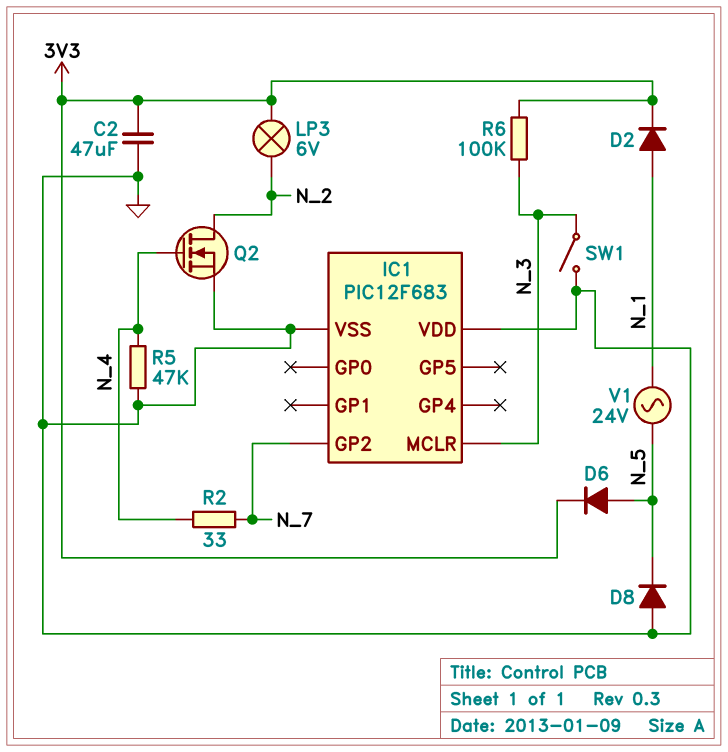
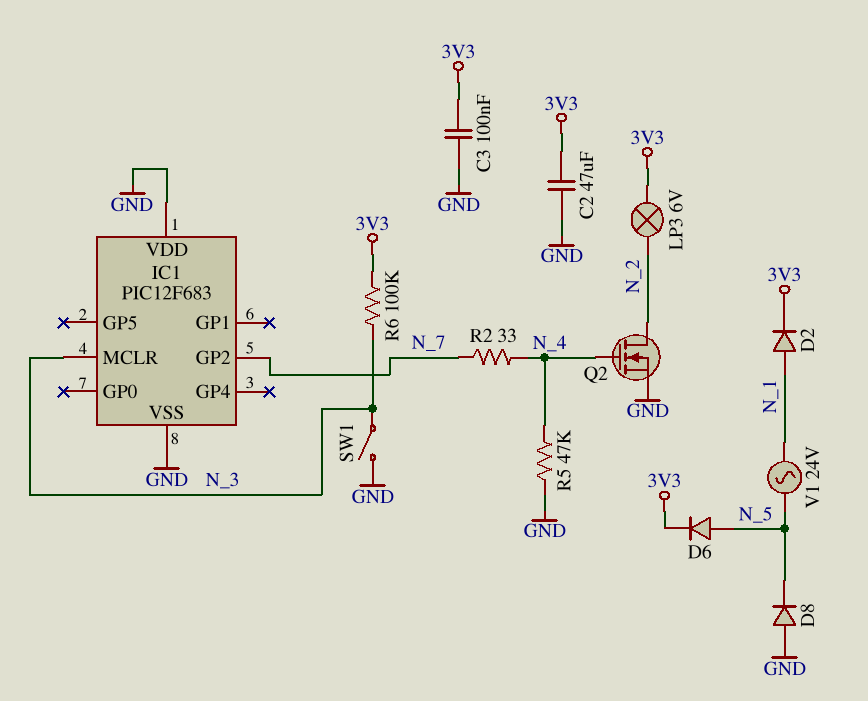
C3: none -> 100nF (3V3, GND)

